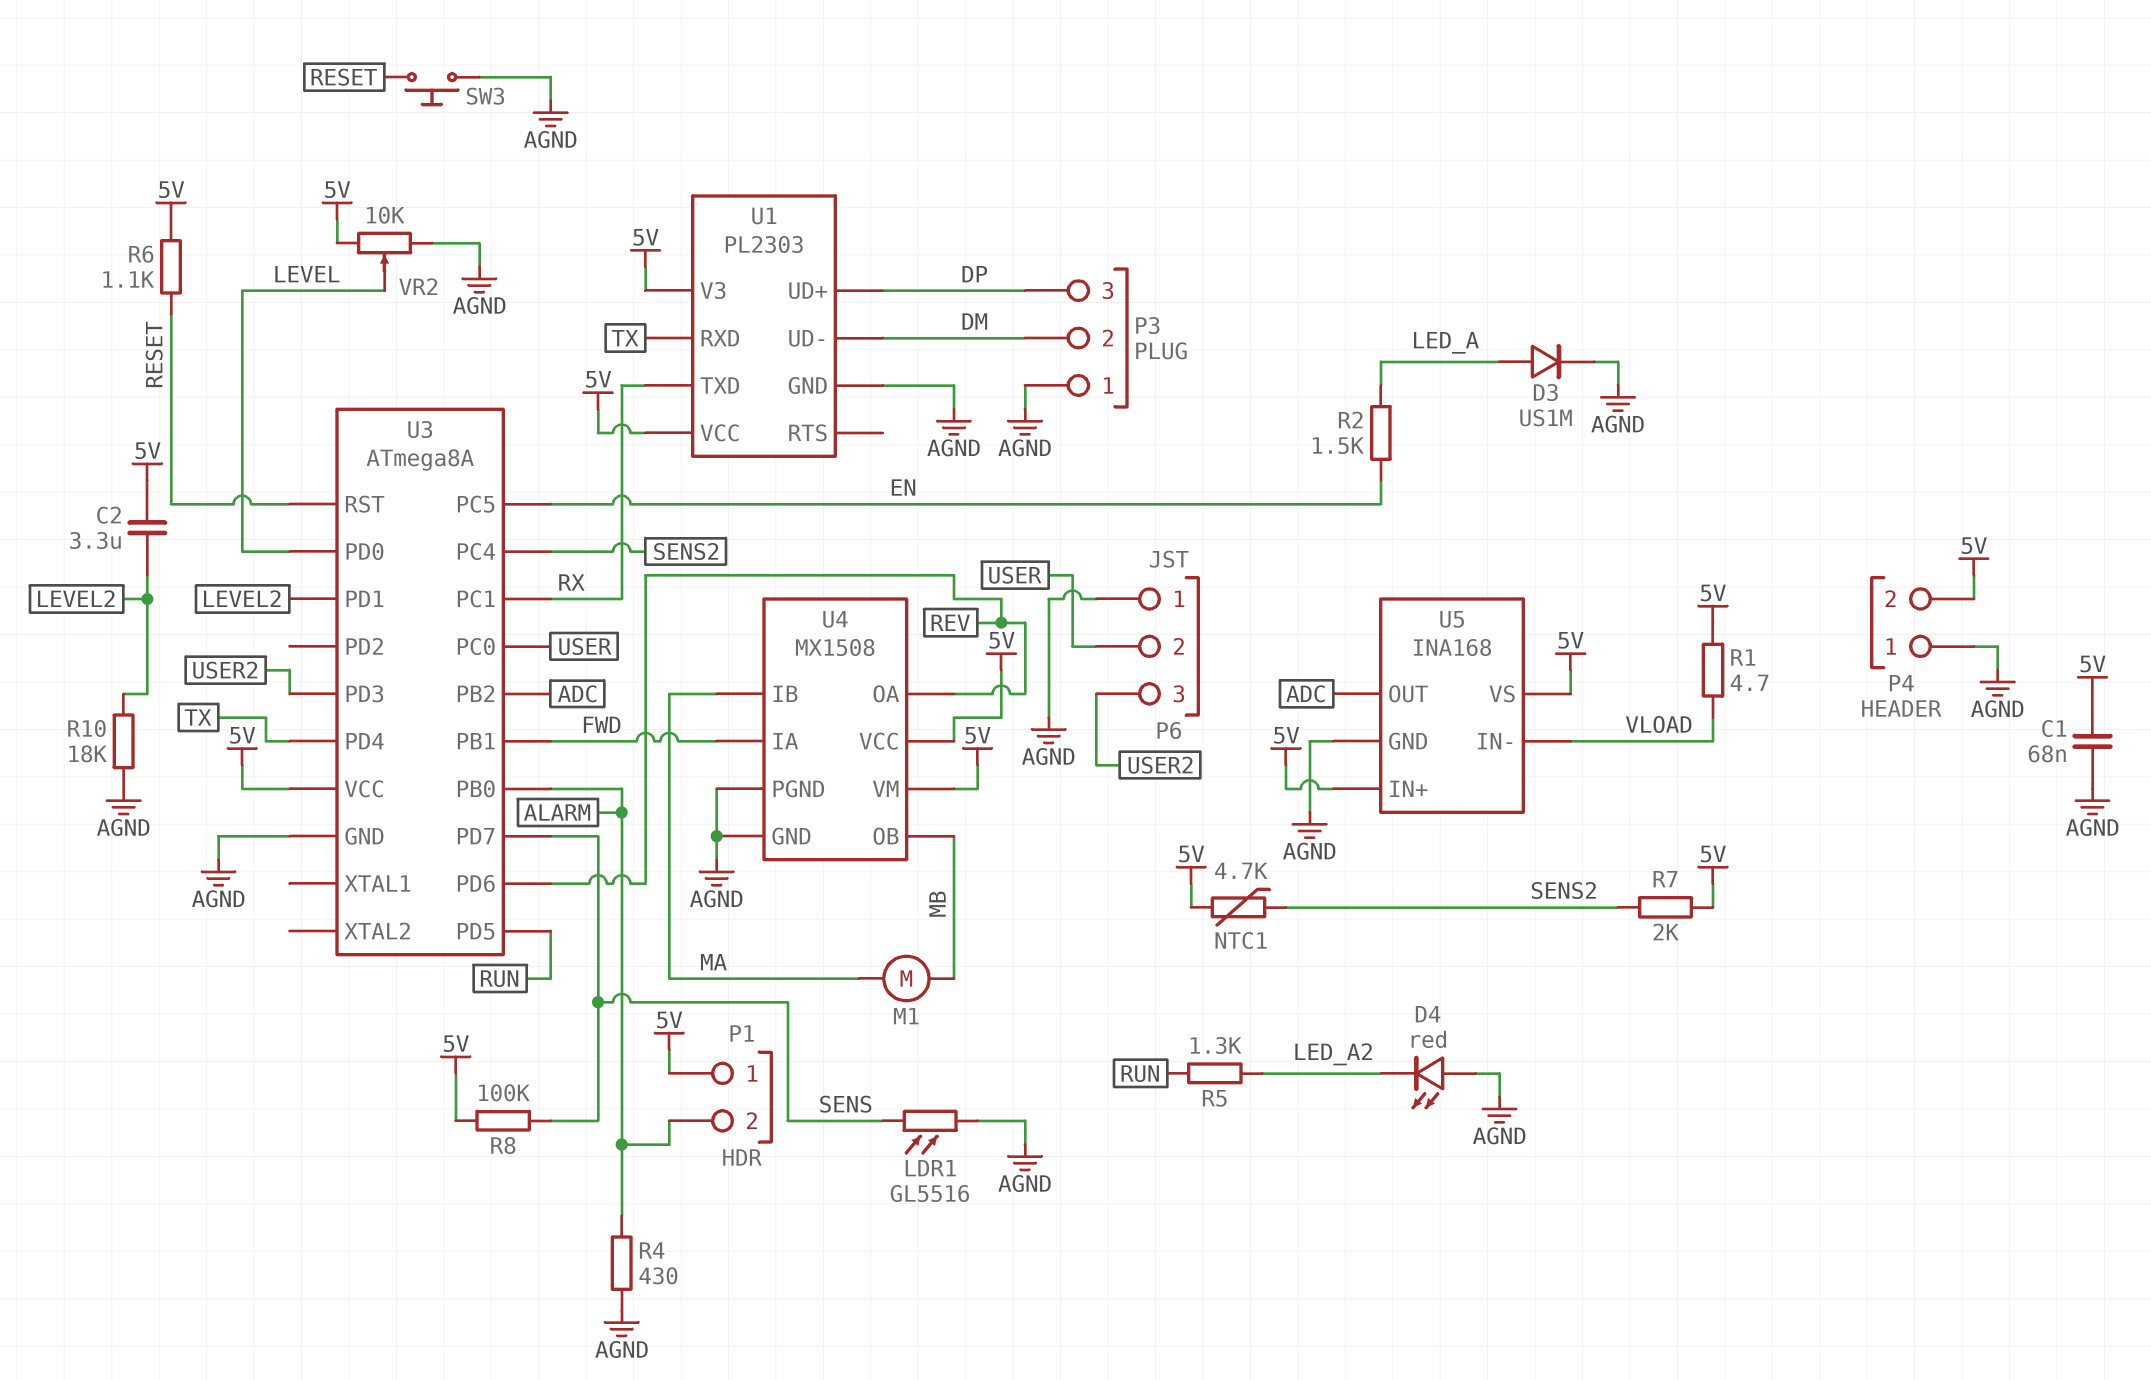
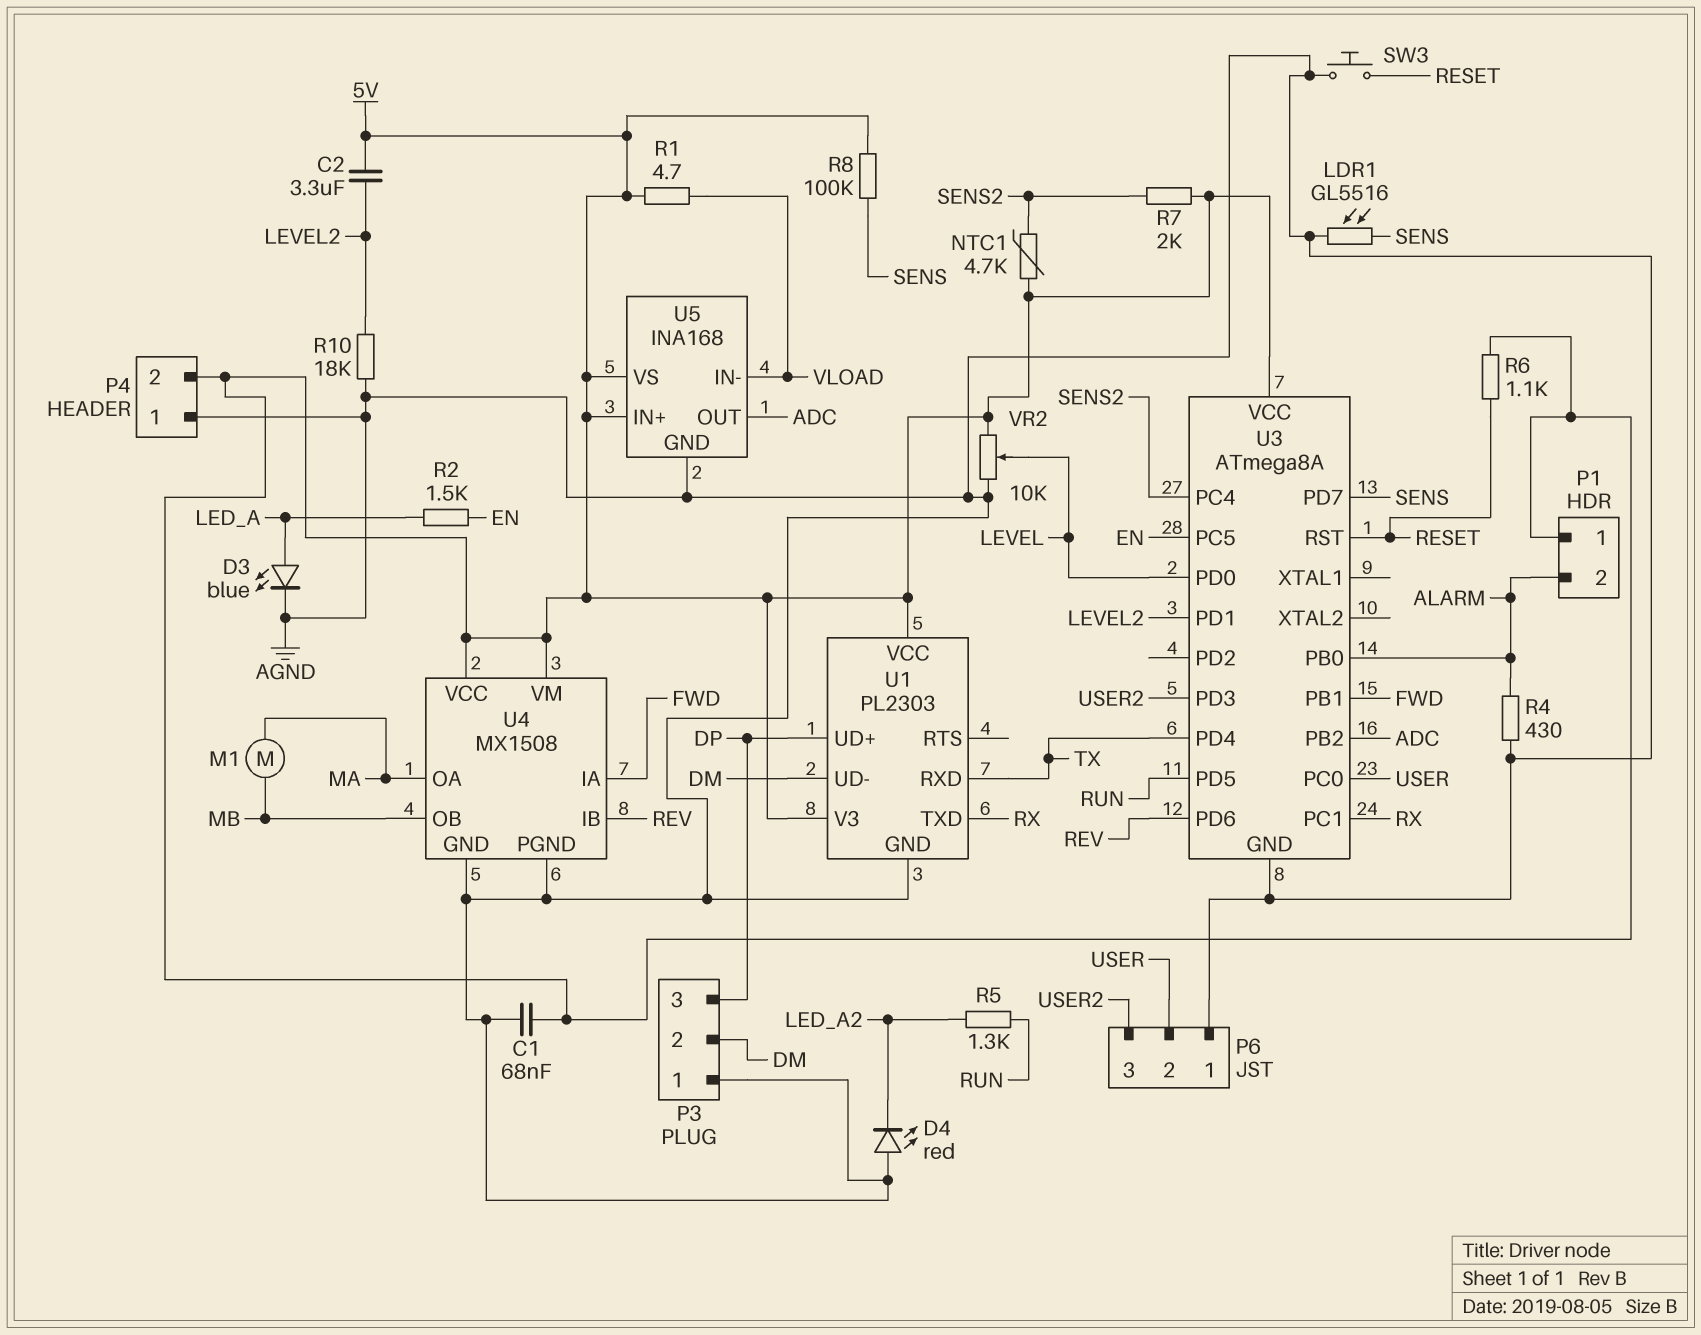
D3: diode US1M (A LED_A, K AGND) -> LED blue (A LED_A, K AGND)
U4 pin IB: MA -> REV
U4 pin OA: REV -> MA

